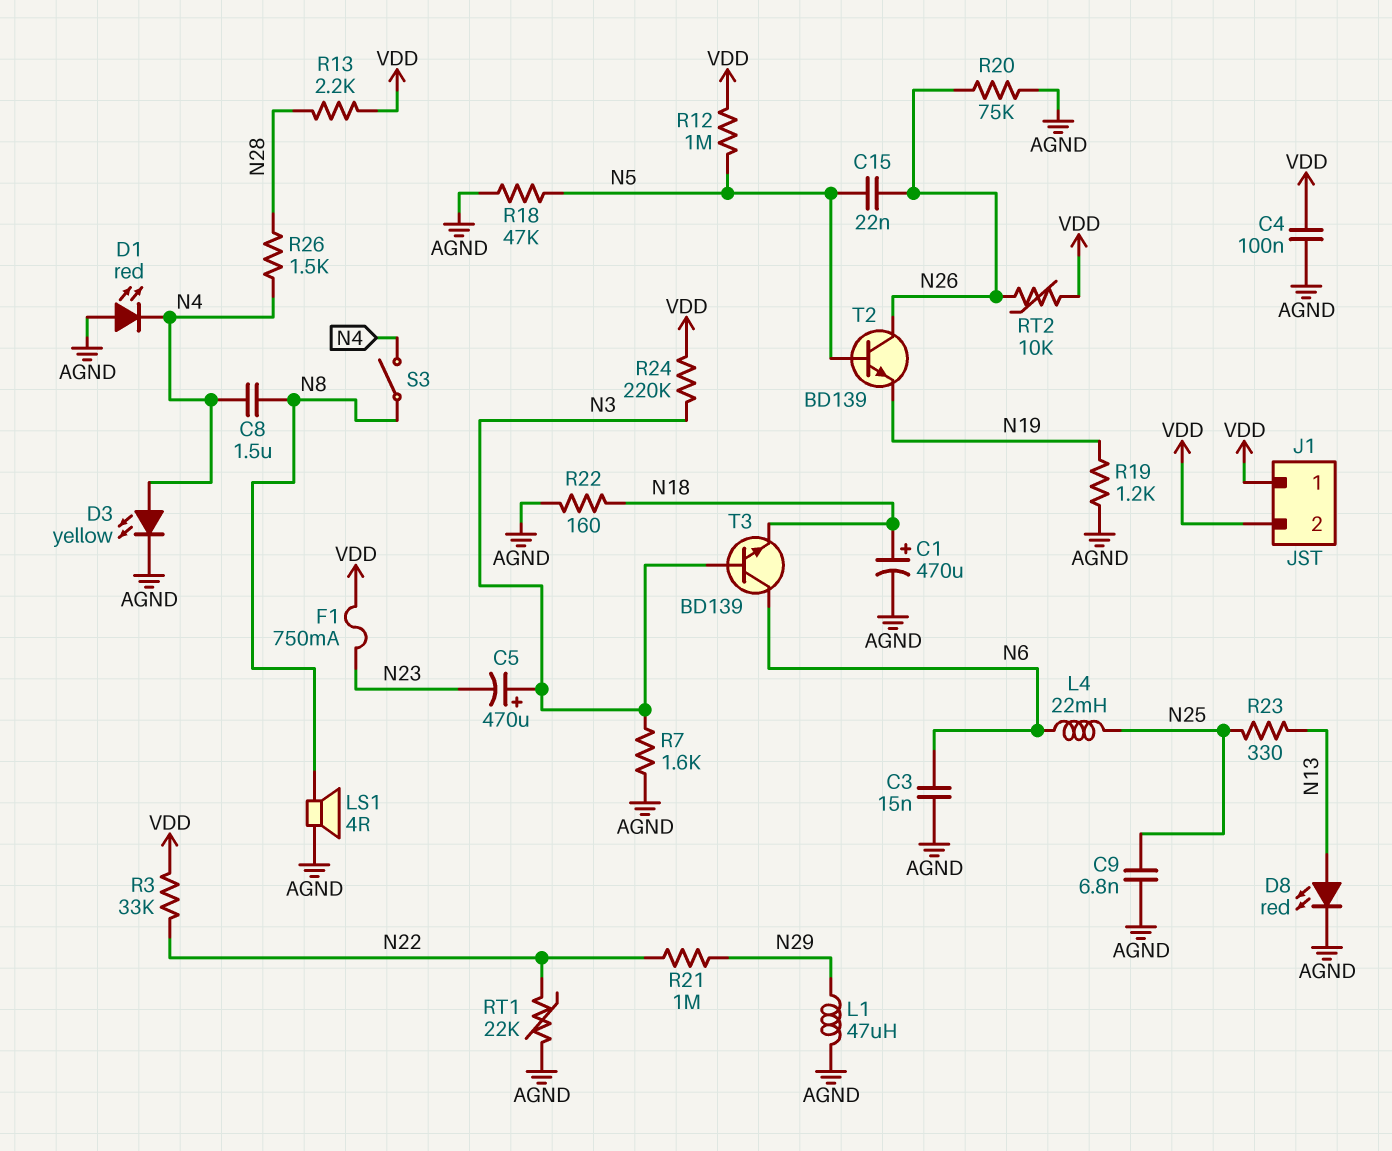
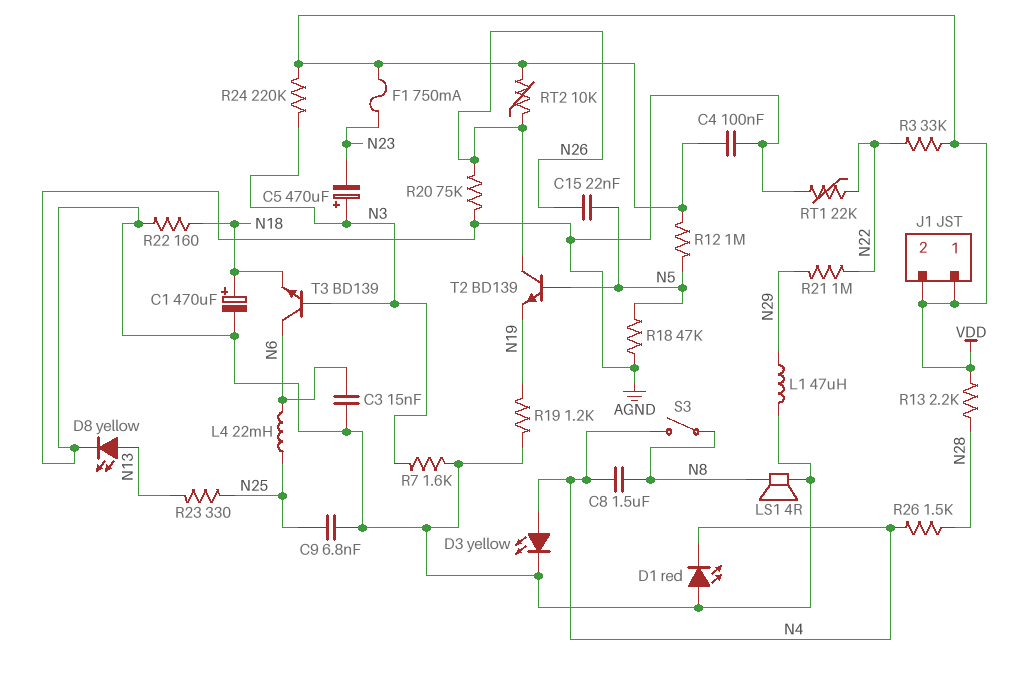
D8: LED red (A N13, K AGND) -> LED yellow (A N13, K AGND)

